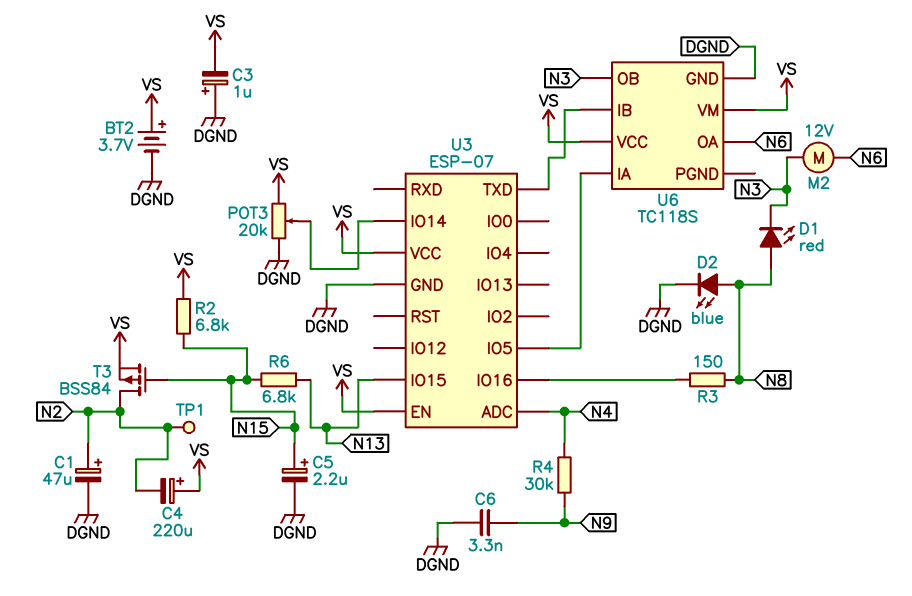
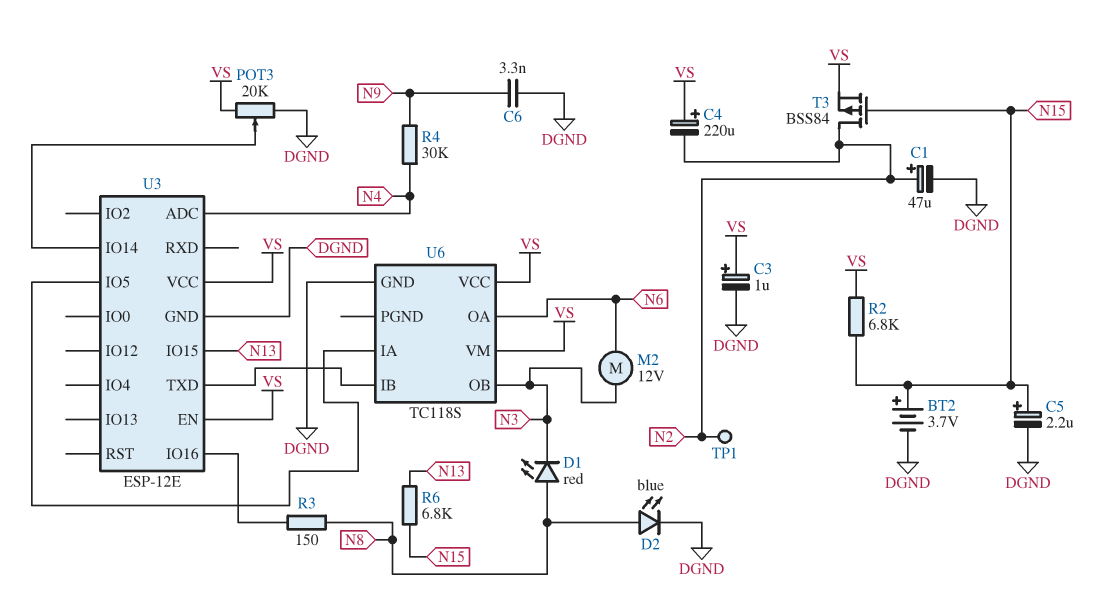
BT2: 3.7V (plus VS, minus DGND) -> 3.7V (plus N15, minus DGND)
C3: 1uF (plus DGND, minus VS) -> 1uF (plus VS, minus DGND)
U3: ESP-07 -> ESP-12E

